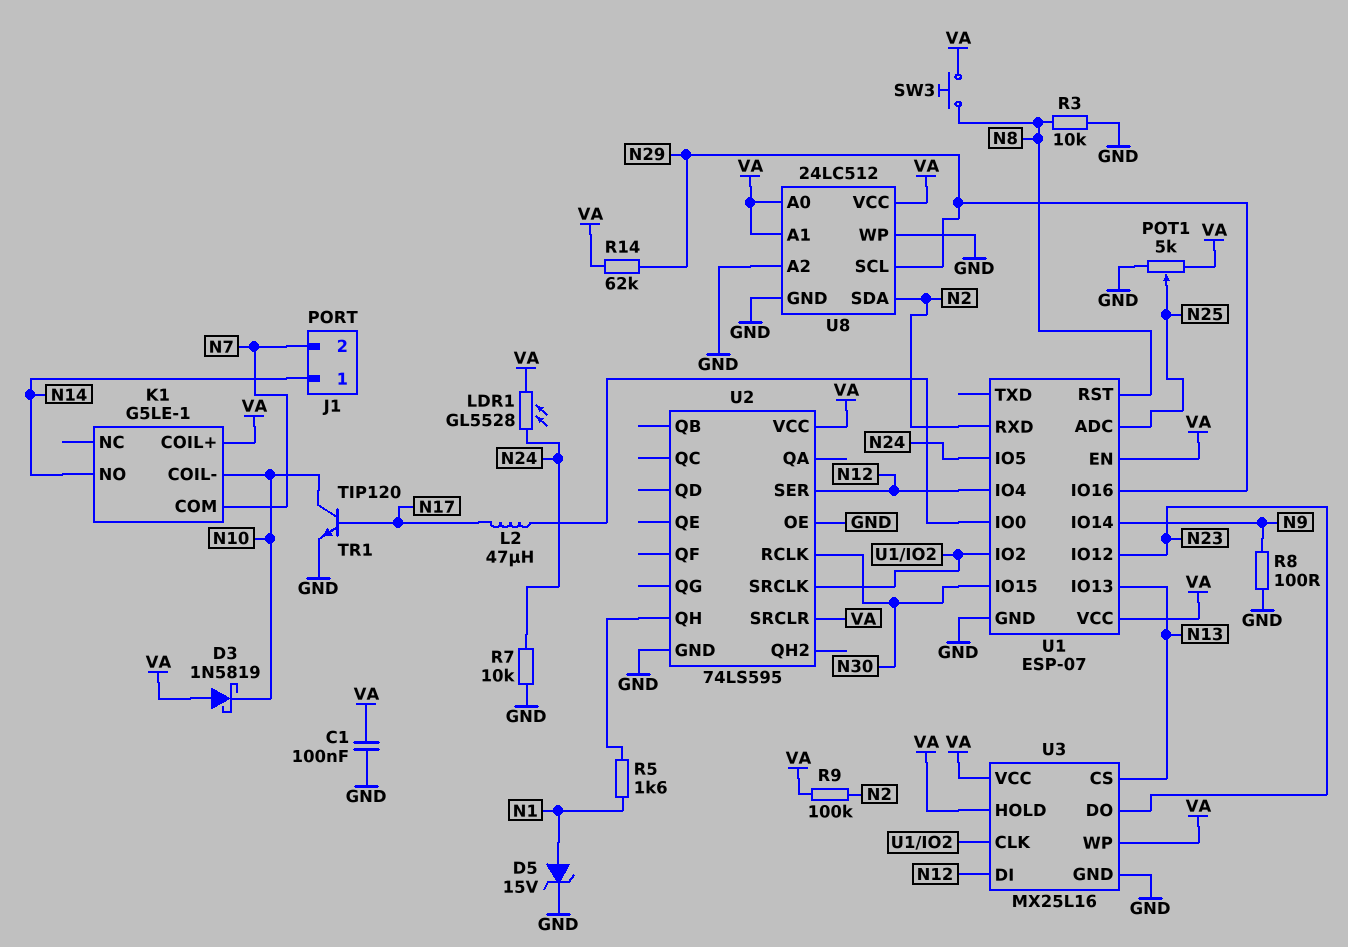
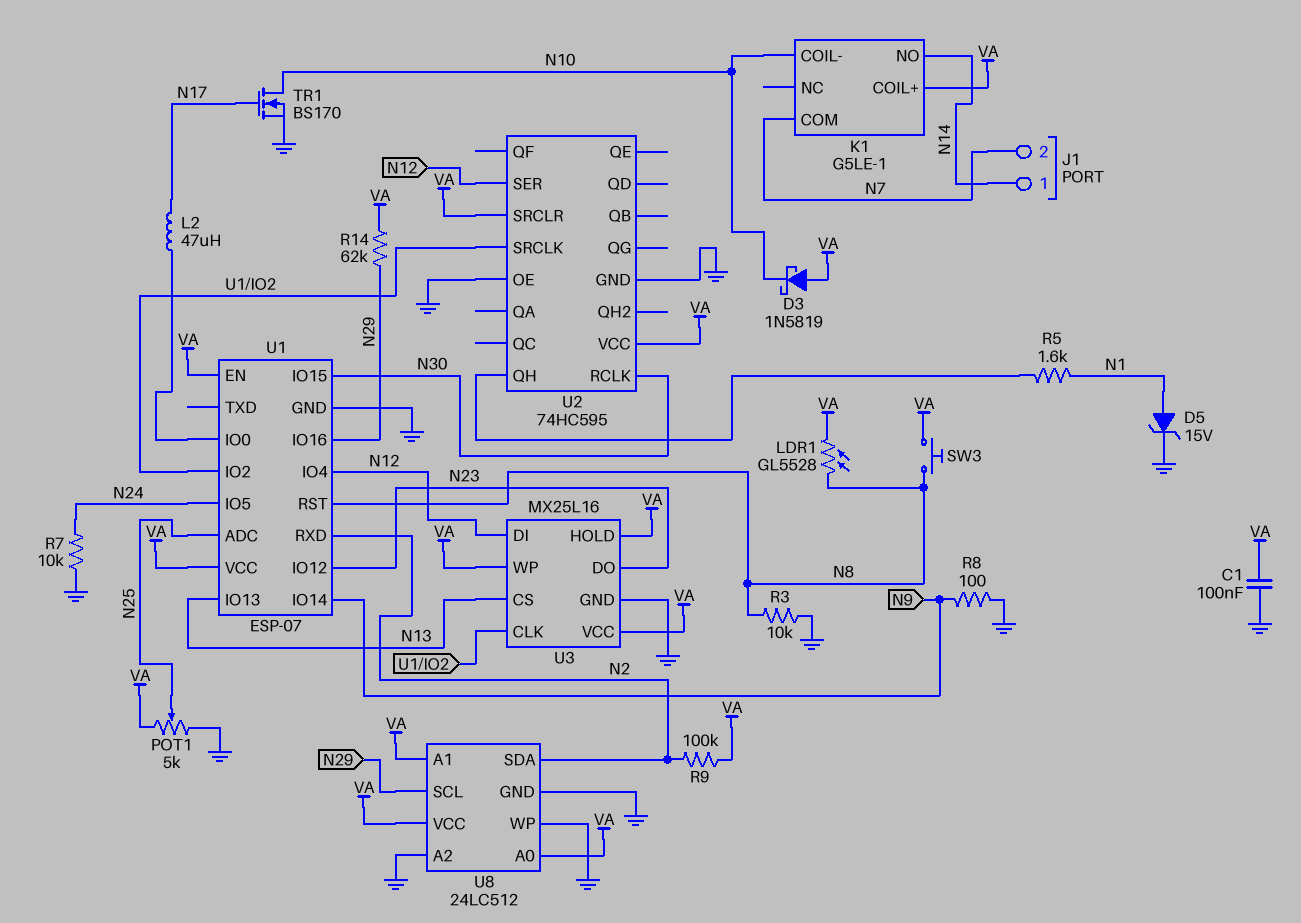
LDR1: GL5528 (N24, VA) -> GL5528 (N8, VA)
TR1: NPN TIP120 (B N17, C N10, E GND) -> NMOS BS170 (G N17, D N10, S GND)
U2: 74LS595 -> 74HC595

